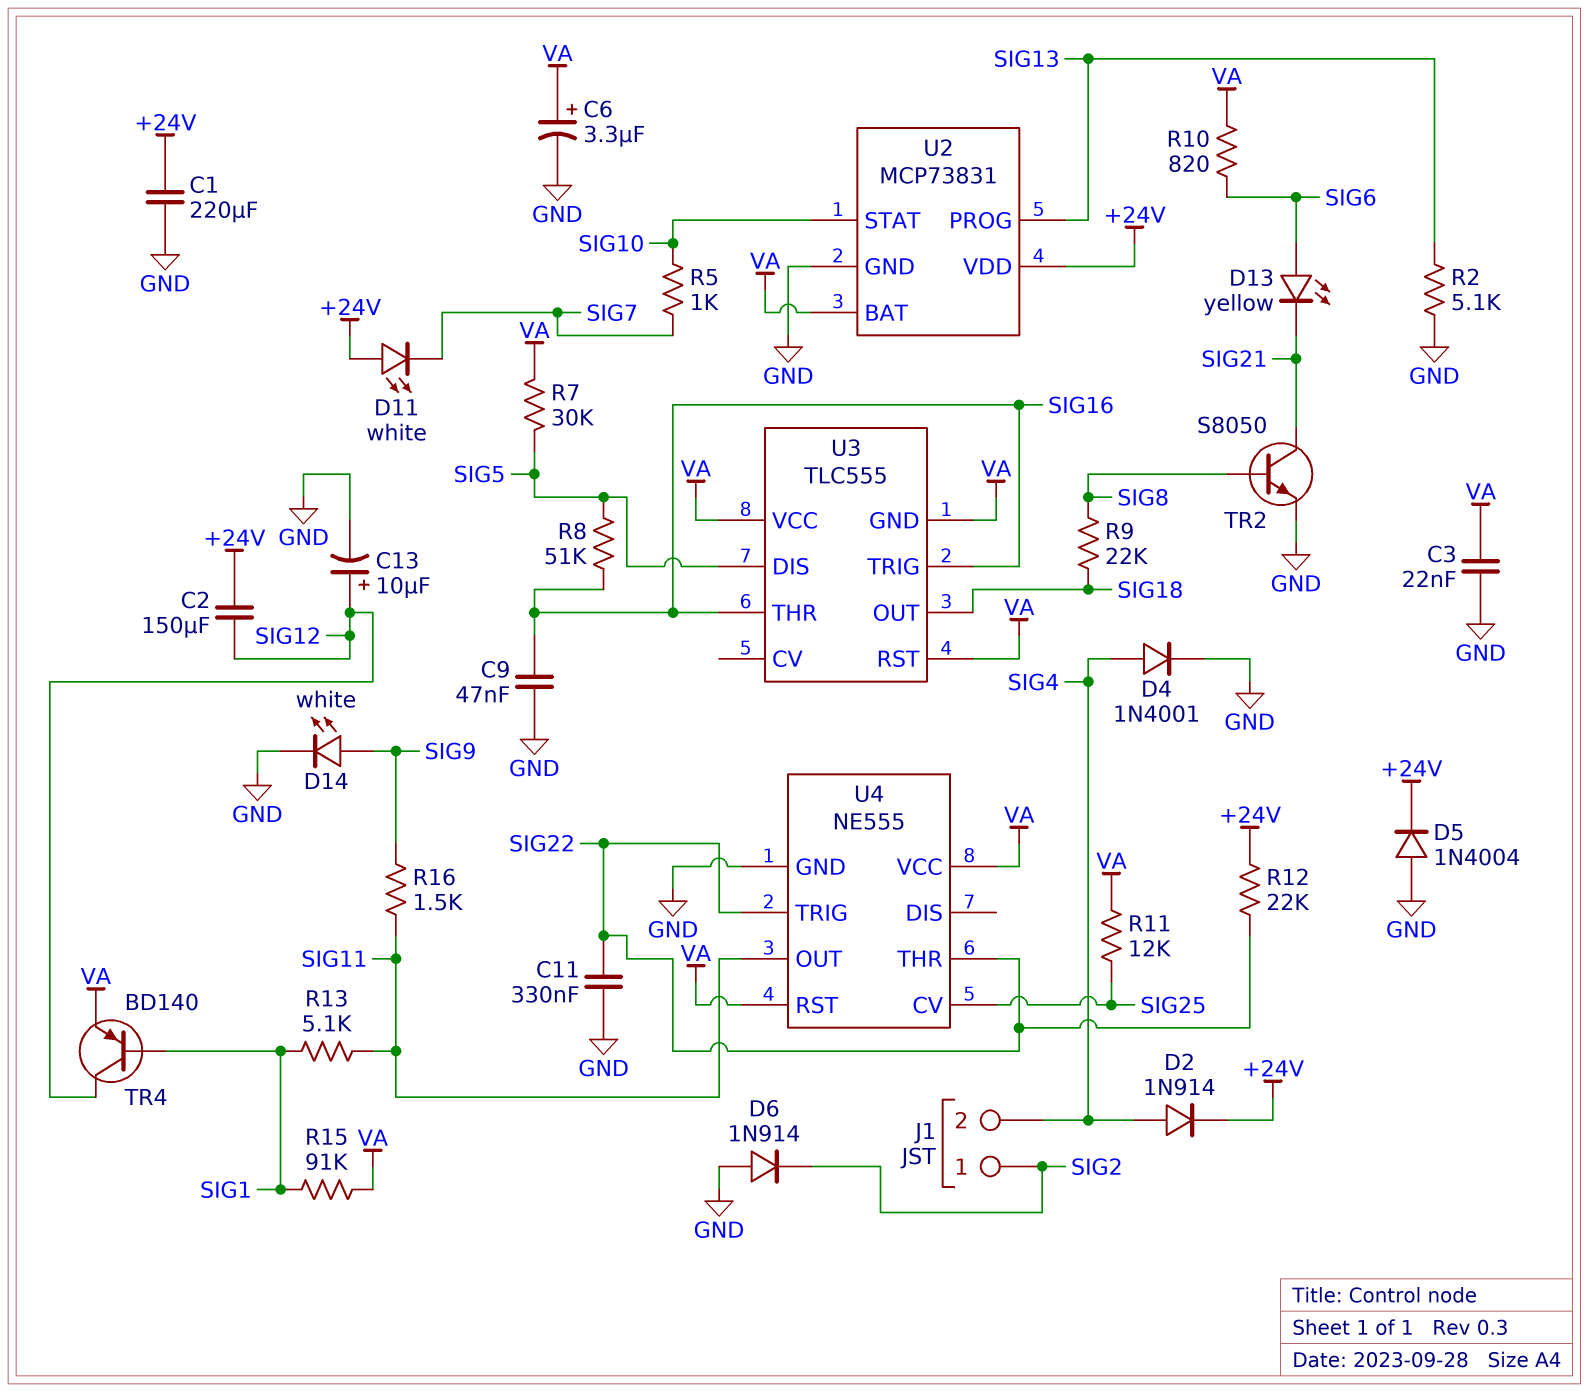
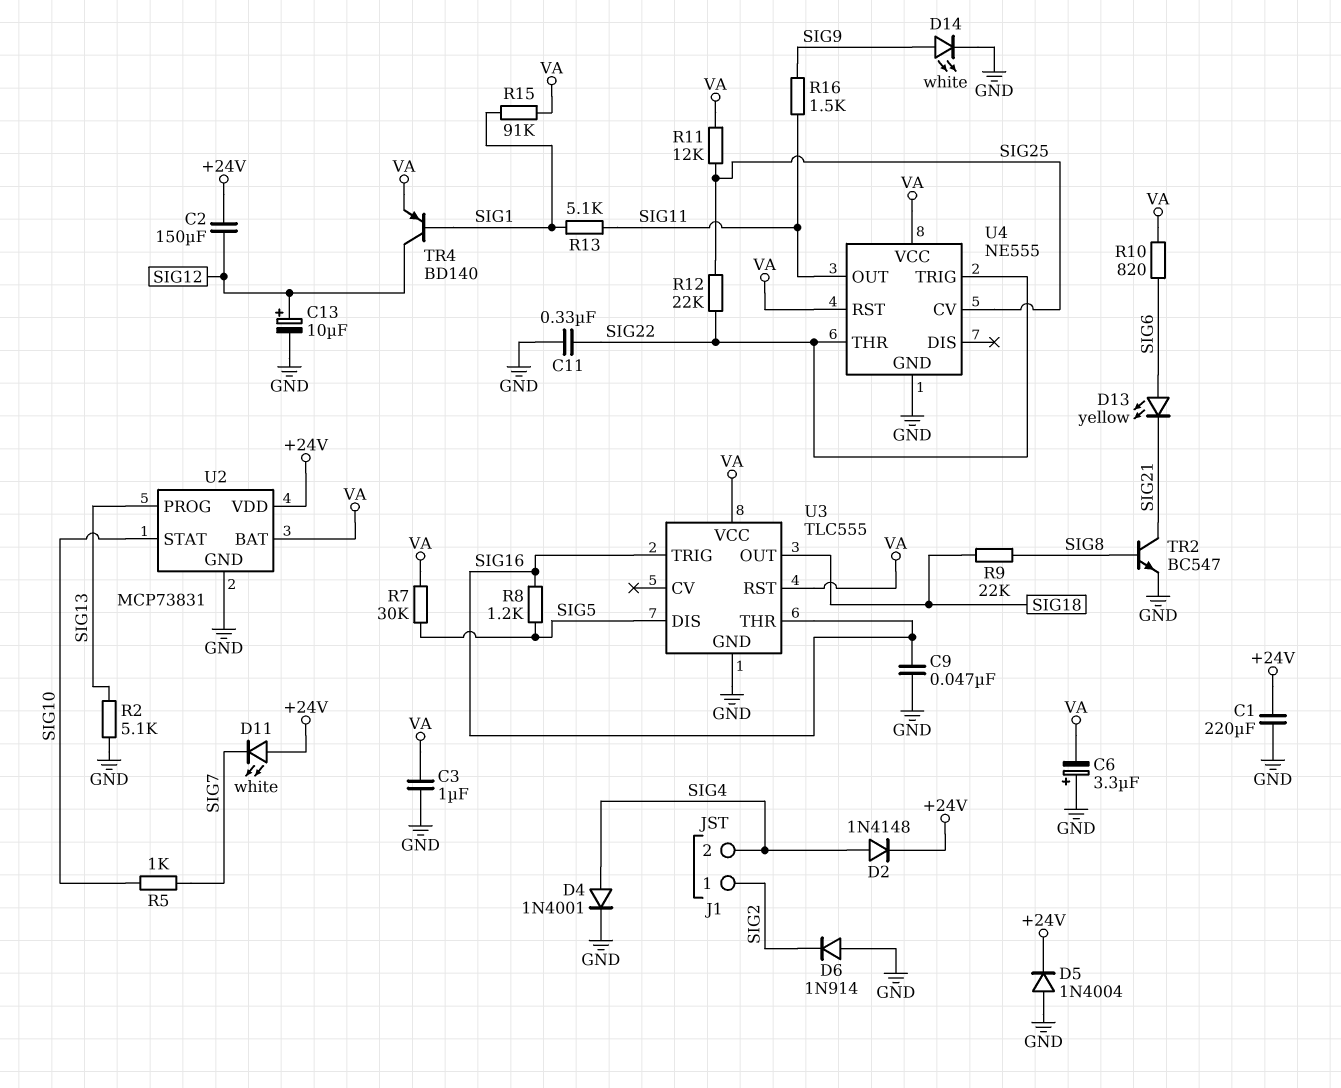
C3: 22nF (GND, VA) -> 1uF (GND, VA)
C6: 3.3uF (plus VA, minus GND) -> 3.3uF (plus GND, minus VA)
D2: diode 1N914 (A SIG4, K +24V) -> diode 1N4148 (A SIG4, K +24V)
R8: 51k (SIG5, SIG16) -> 1.2k (SIG5, SIG16)
R12: 22k (+24V, SIG22) -> 22k (SIG22, SIG25)
TR2: NPN S8050 (B SIG8, C SIG21, E GND) -> NPN BC547 (B SIG8, C SIG21, E GND)
U3 pin GND: VA -> GND

